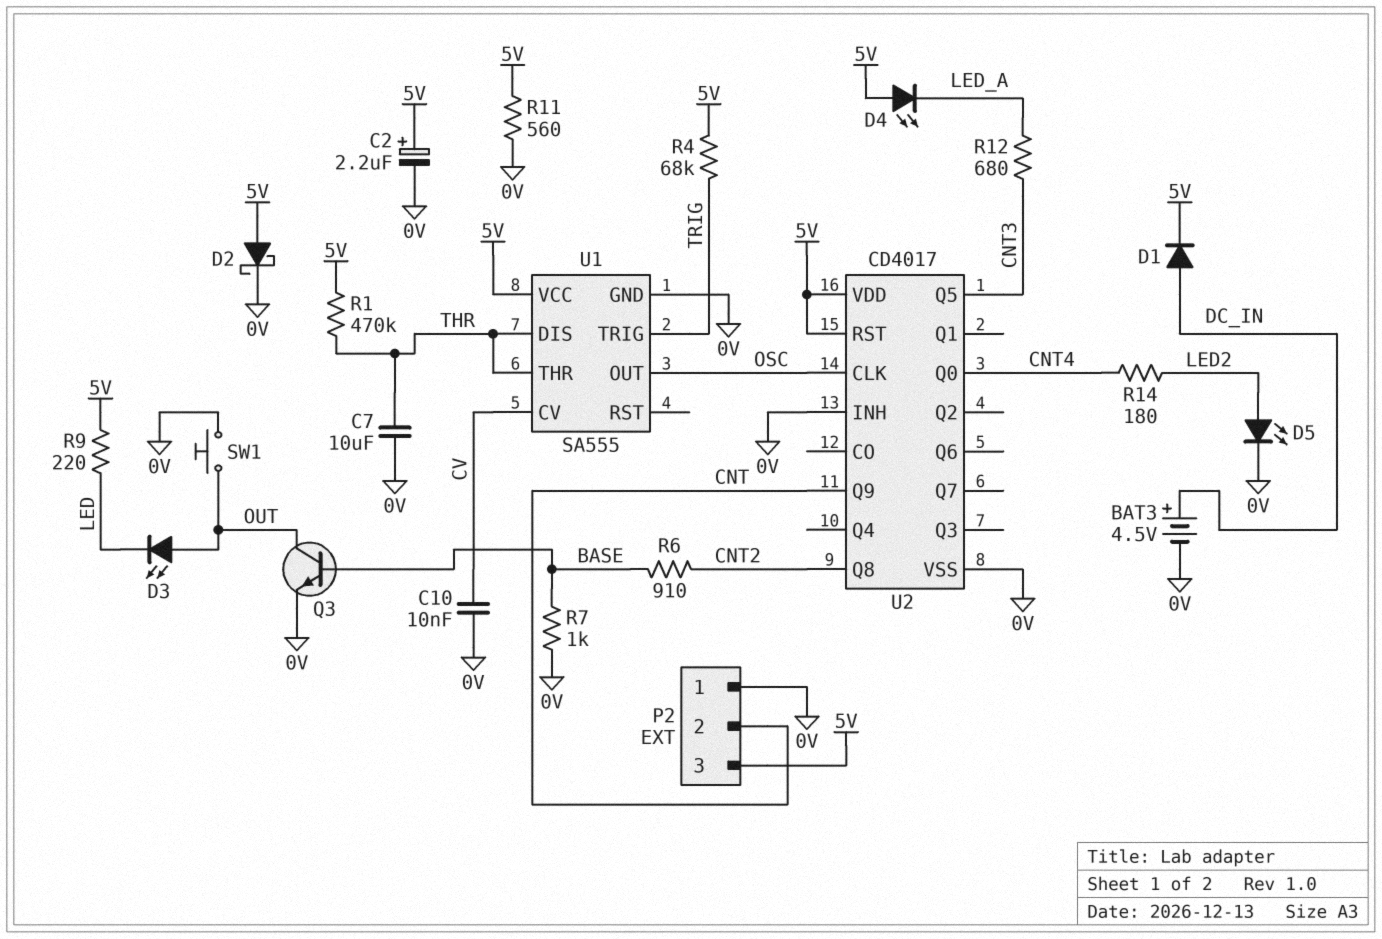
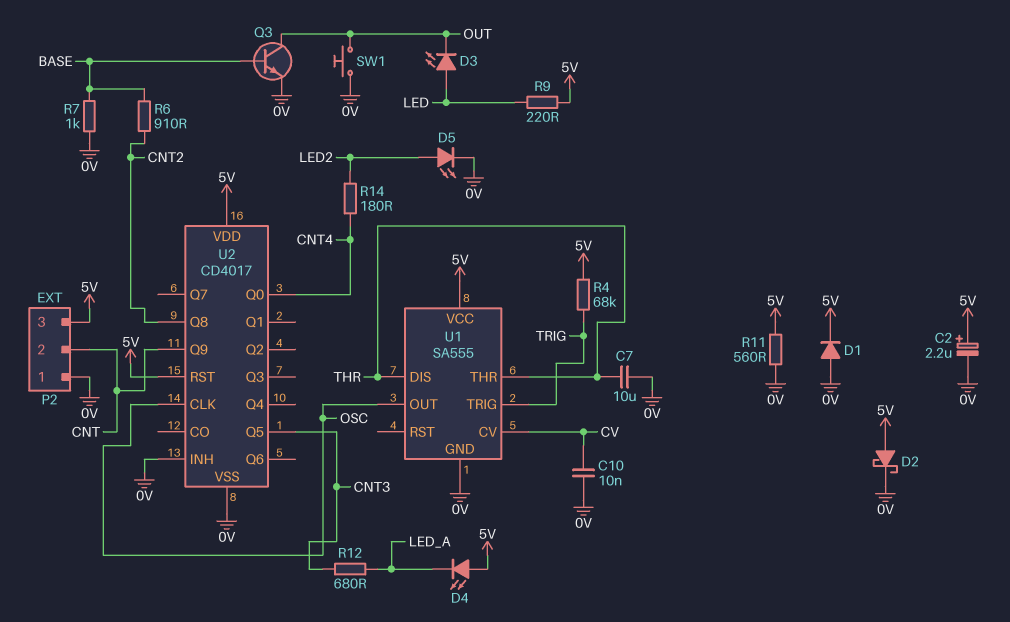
BAT3: 4.5V (plus DC_IN, minus 0V) -> none
D1: diode (A DC_IN, K 5V) -> diode (A 0V, K 5V)
D3: LED (A OUT, K LED) -> LED (A LED, K OUT)
R1: 470k (5V, THR) -> none

